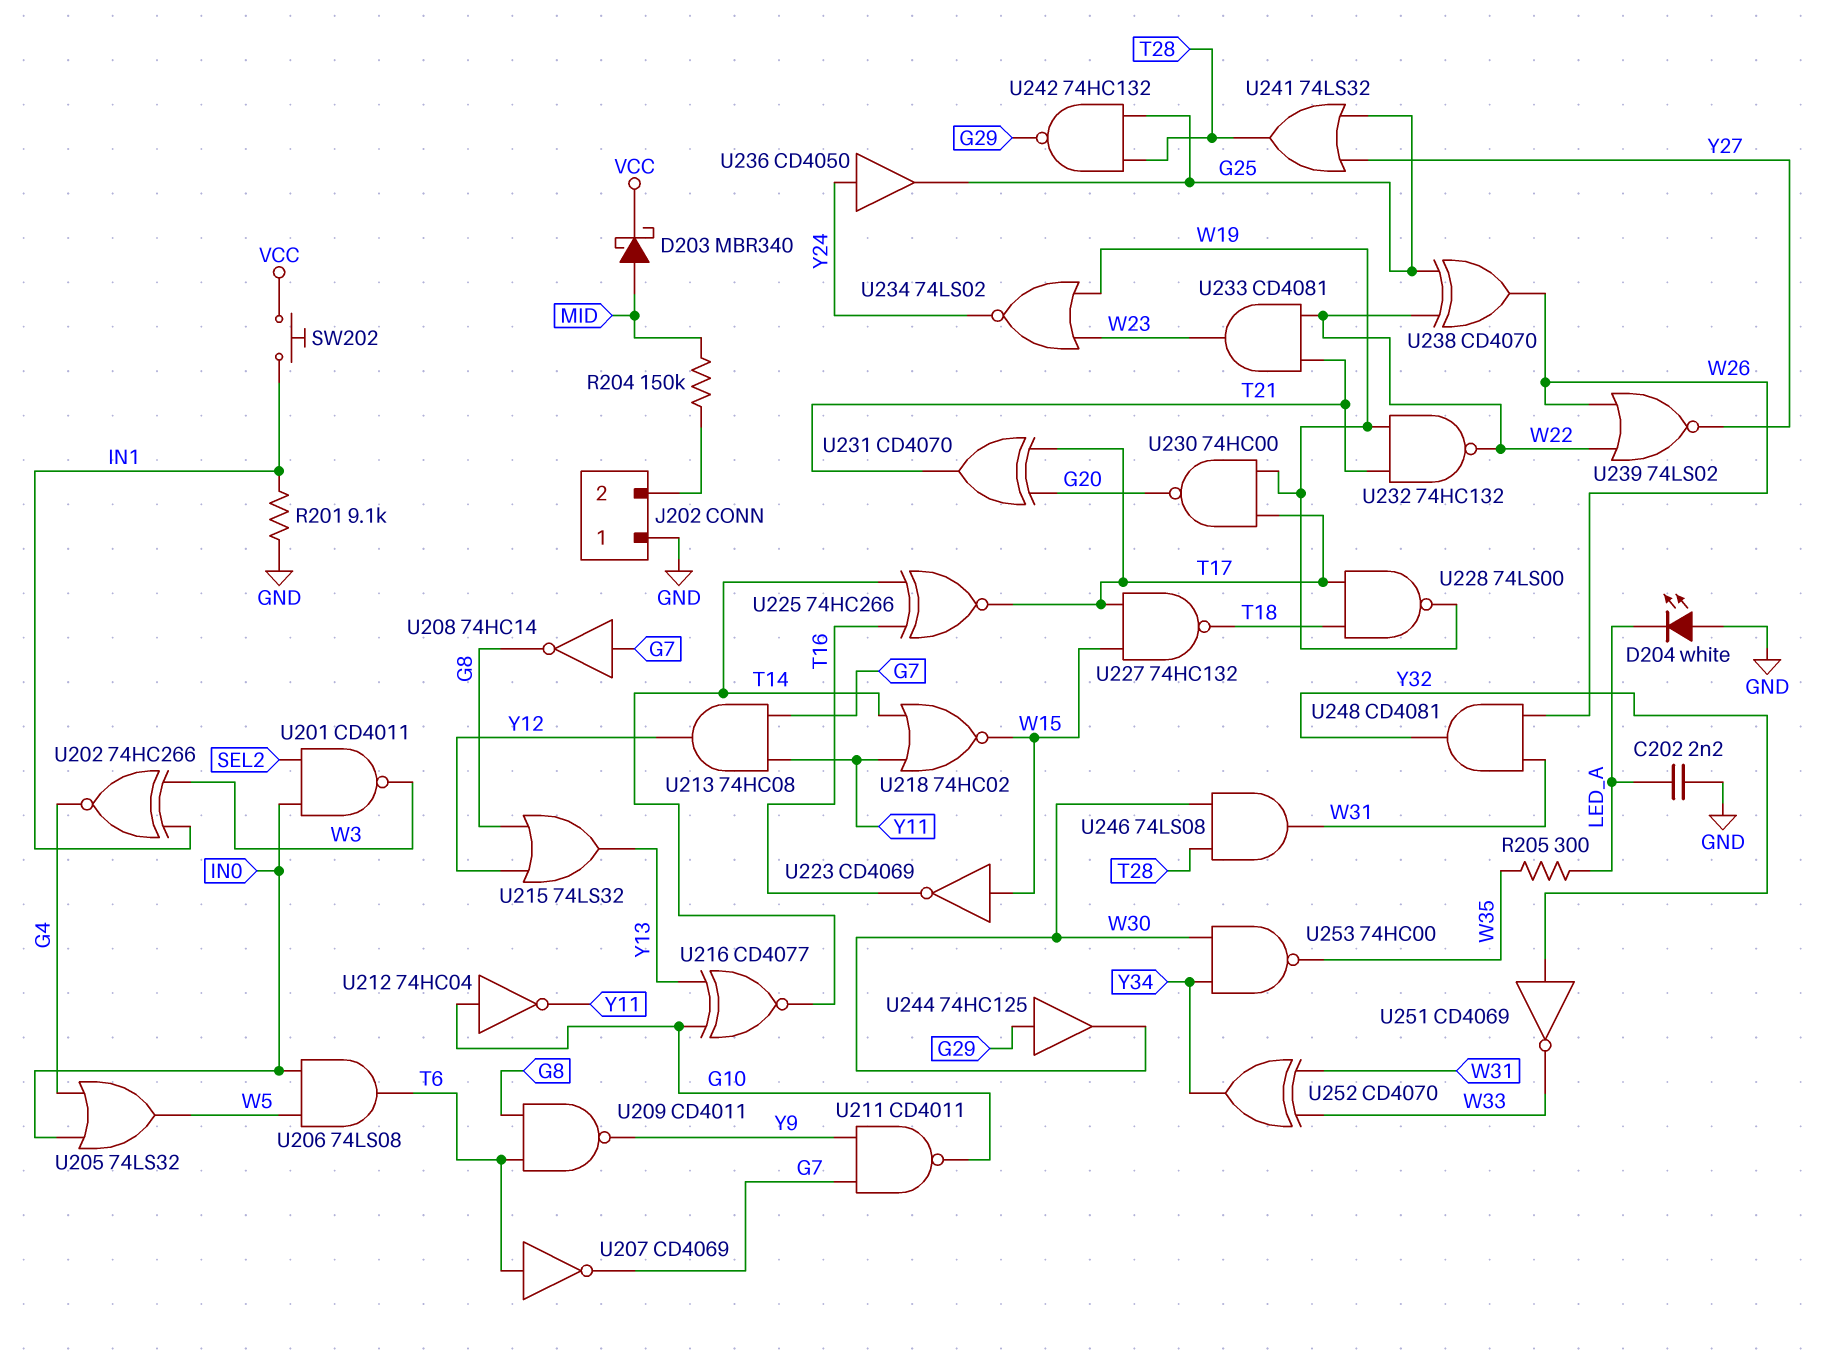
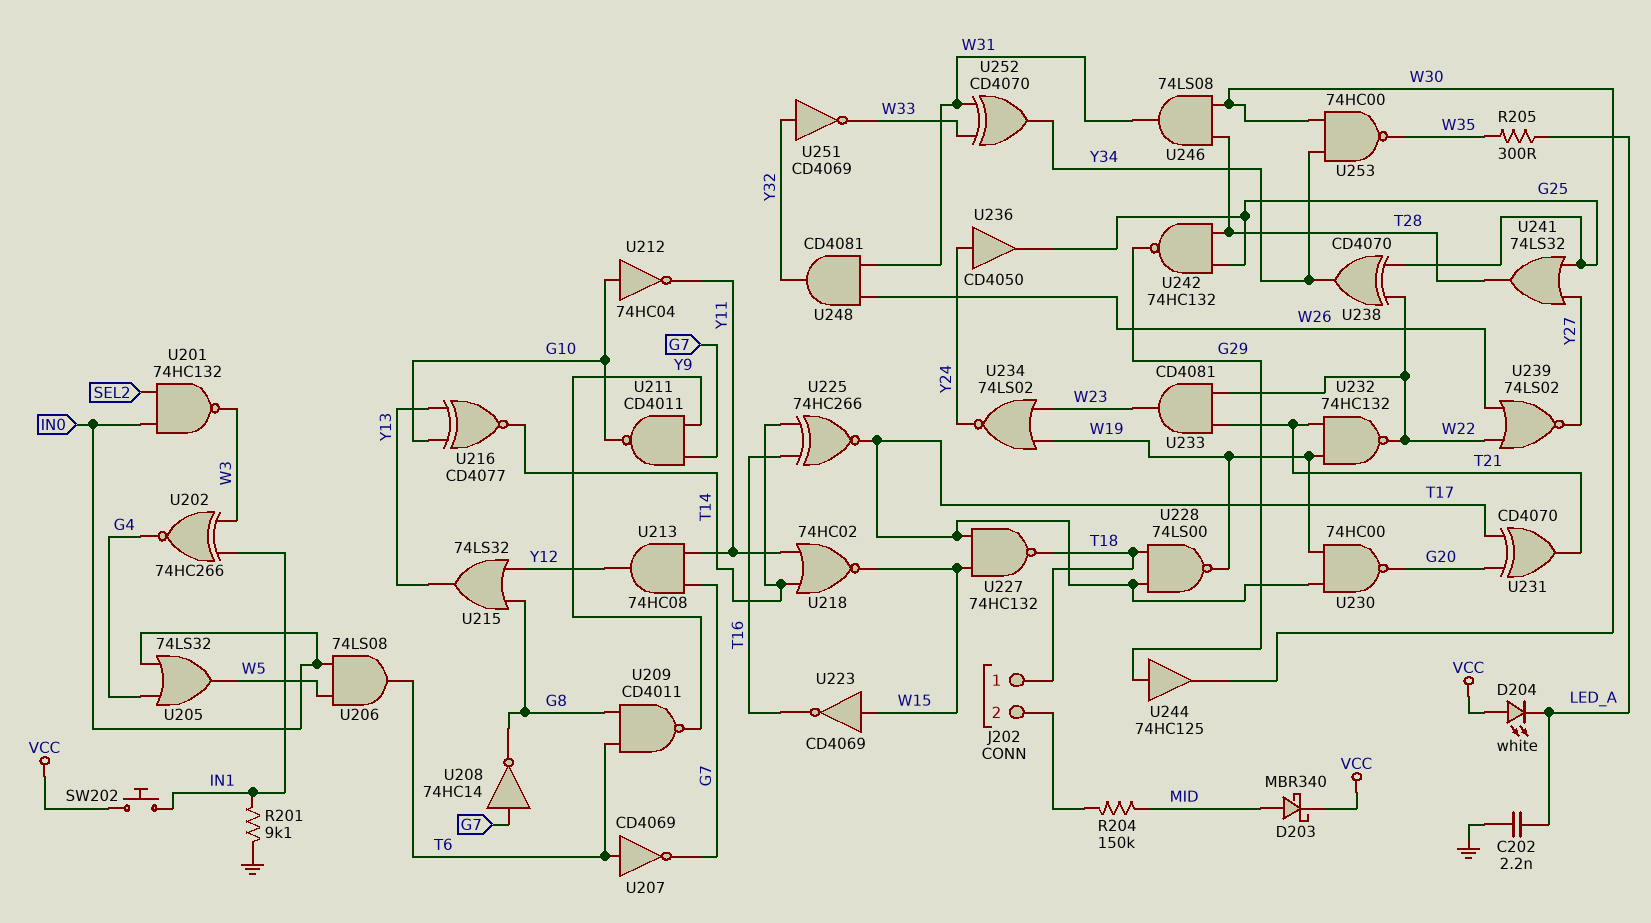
D204: LED white (A GND, K LED_A) -> LED white (A VCC, K LED_A)
J202 pin 1: GND -> T18
U201: NAND CD4011 (in IN0, in SEL2, out W3) -> NAND 74HC132 (in IN0, in SEL2, out W3)
U238: XOR CD4070 (in G25, in W22, out W26) -> XOR CD4070 (in G25, in W22, out Y34)

